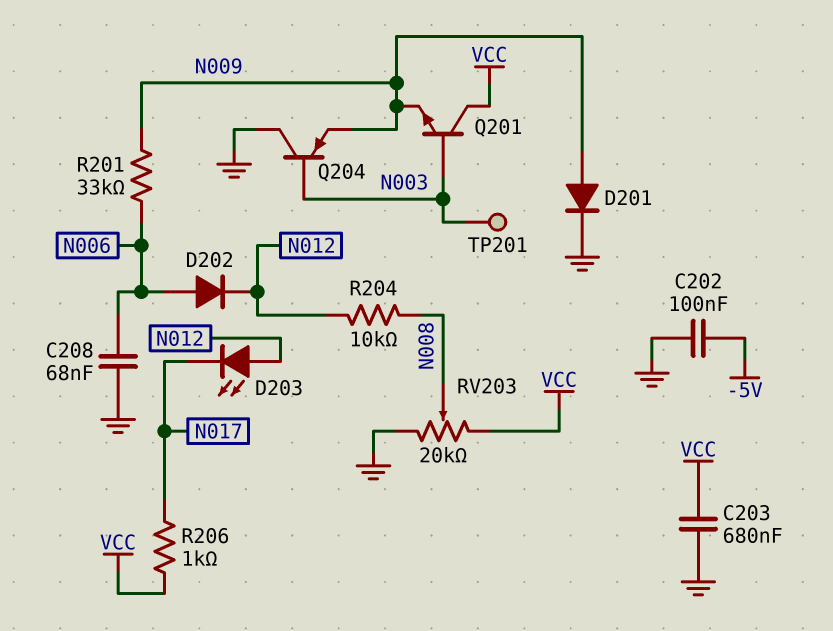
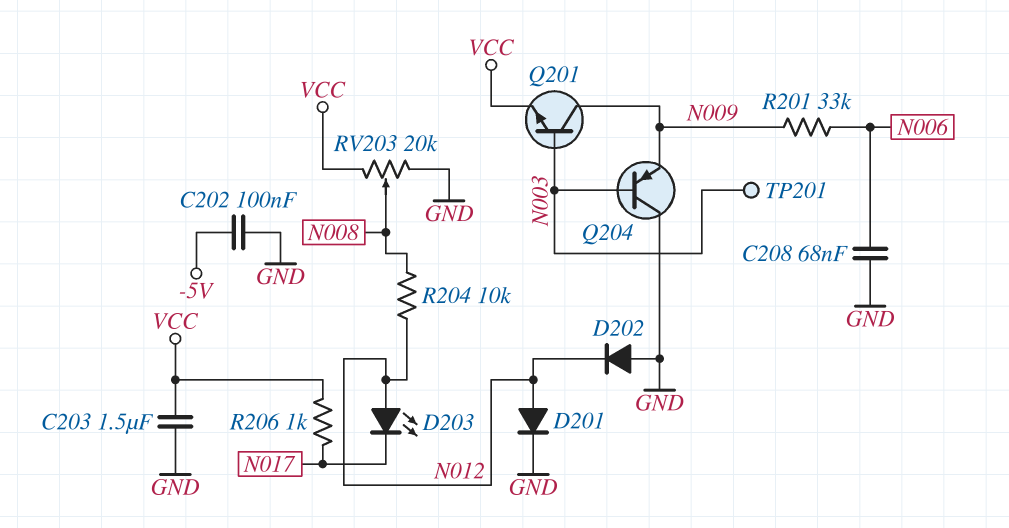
C203: 680nF (GND, VCC) -> 1.5uF (GND, VCC)
D201: diode (A N009, K GND) -> diode (A N012, K GND)
D202: diode (A N006, K N012) -> diode (A GND, K N012)
Q201: NPN (B N003, C VCC, E N009) -> NPN (B N003, C N009, E VCC)

